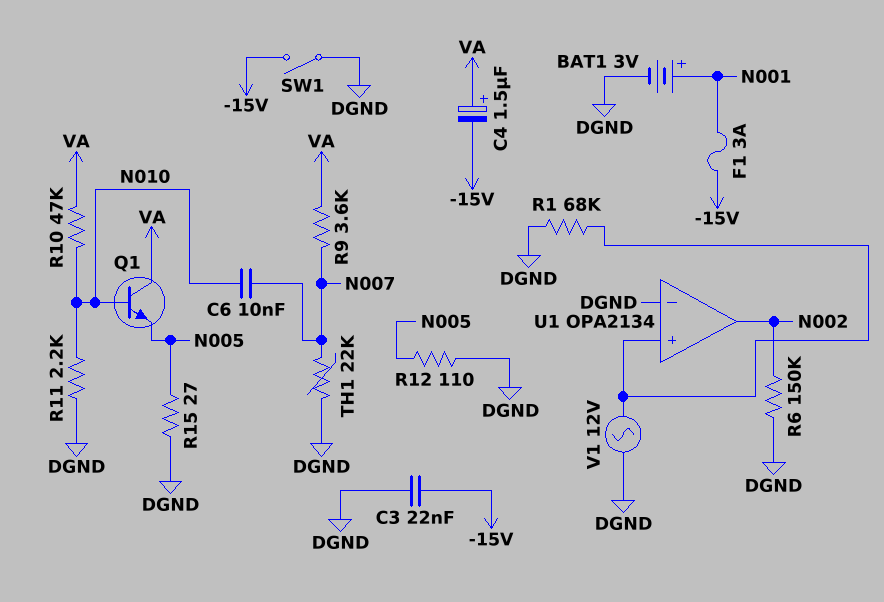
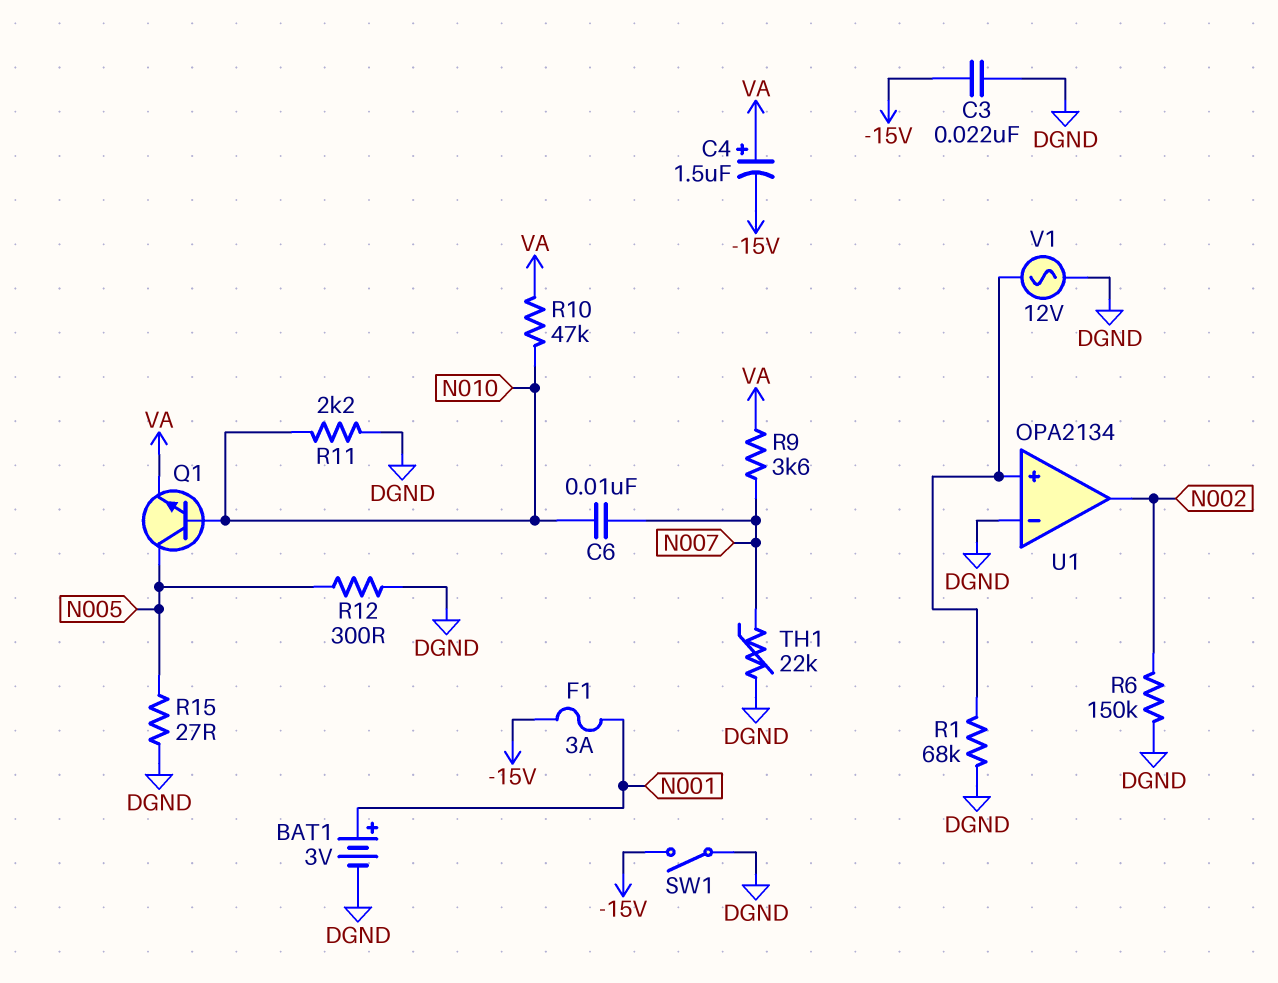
Q1: NPN (B N010, C VA, E N005) -> NPN (B N010, C N005, E VA)
R12: 110 (DGND, N005) -> 300 (DGND, N005)

